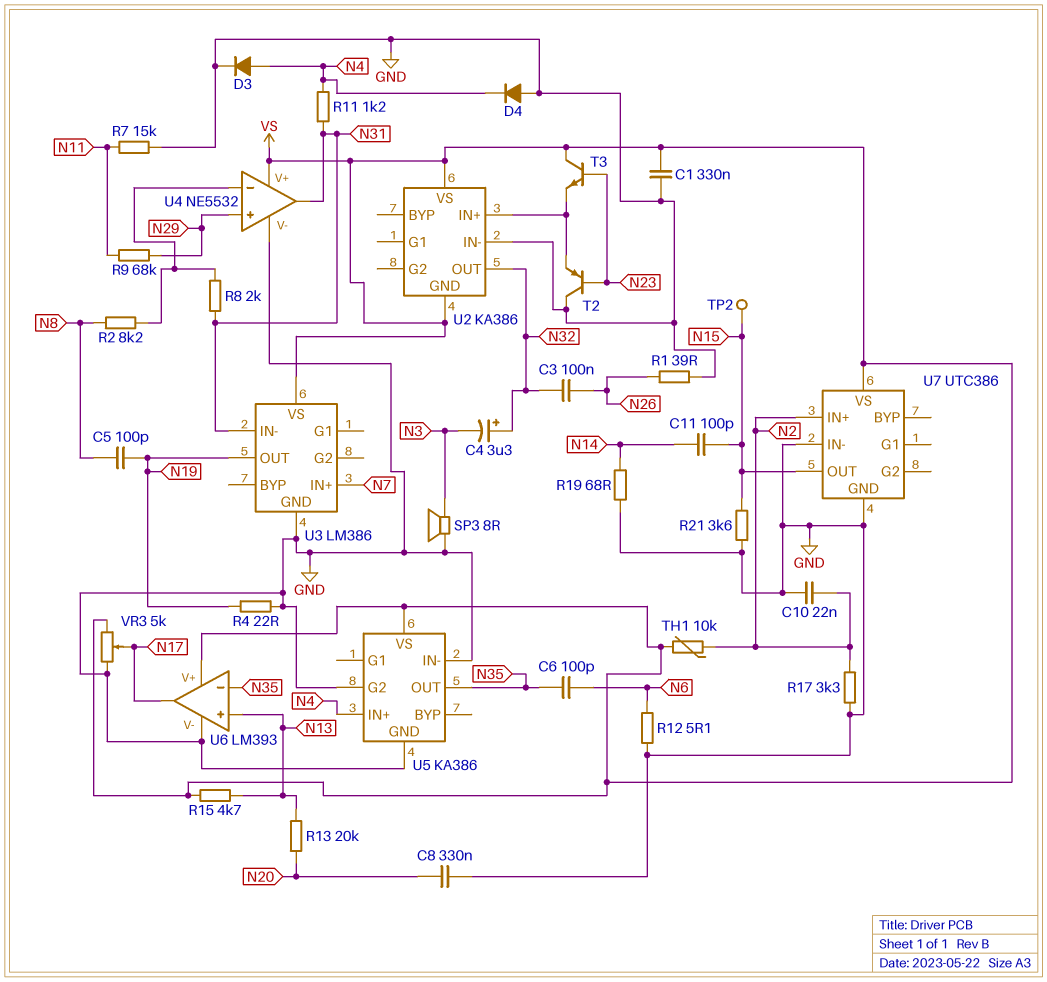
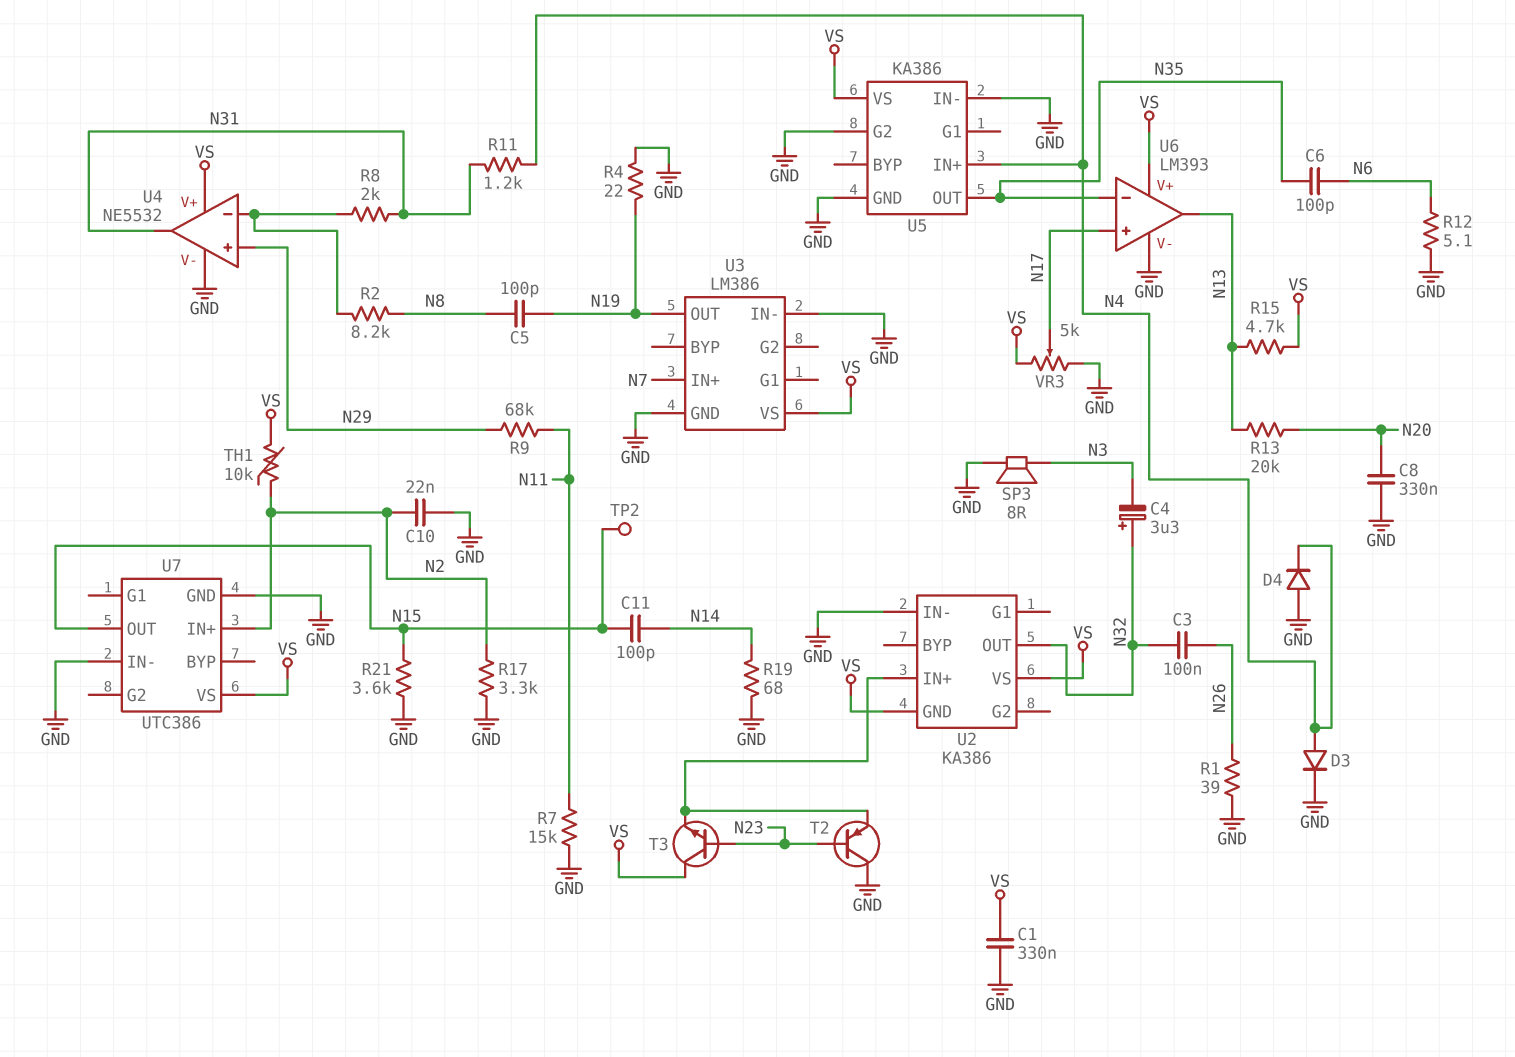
U3 pin IN-: N31 -> GND
U6 pin in+: N13 -> N17
U6 pin out: N17 -> N13

